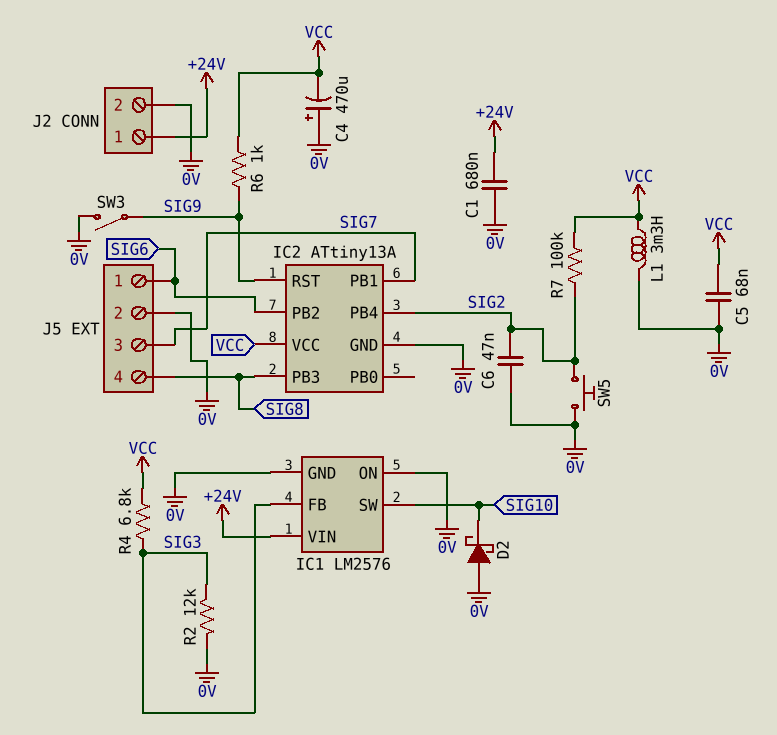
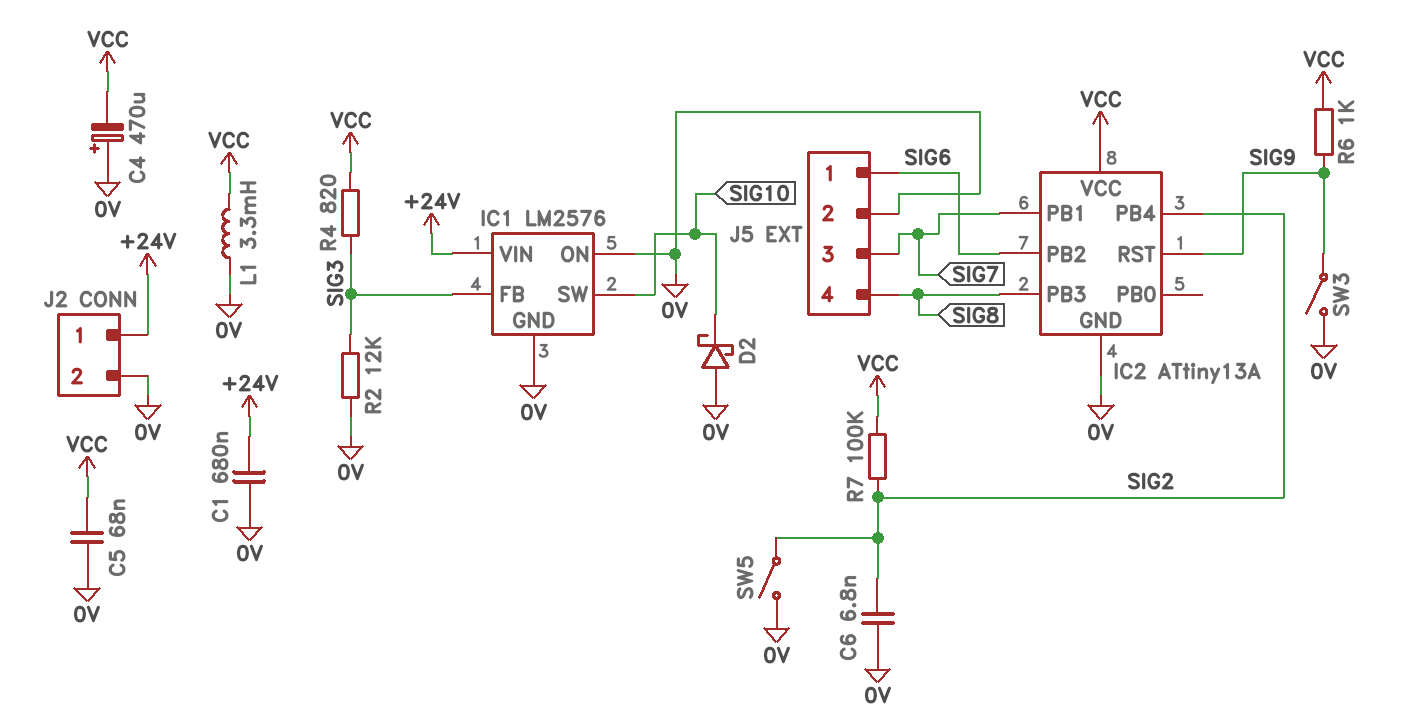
C6: 47nF (0V, SIG2) -> 6.8nF (0V, SIG2)
R4: 6.8k (SIG3, VCC) -> 820 (SIG3, VCC)
SW5: button (0V, SIG2) -> switch (0V, SIG2)

